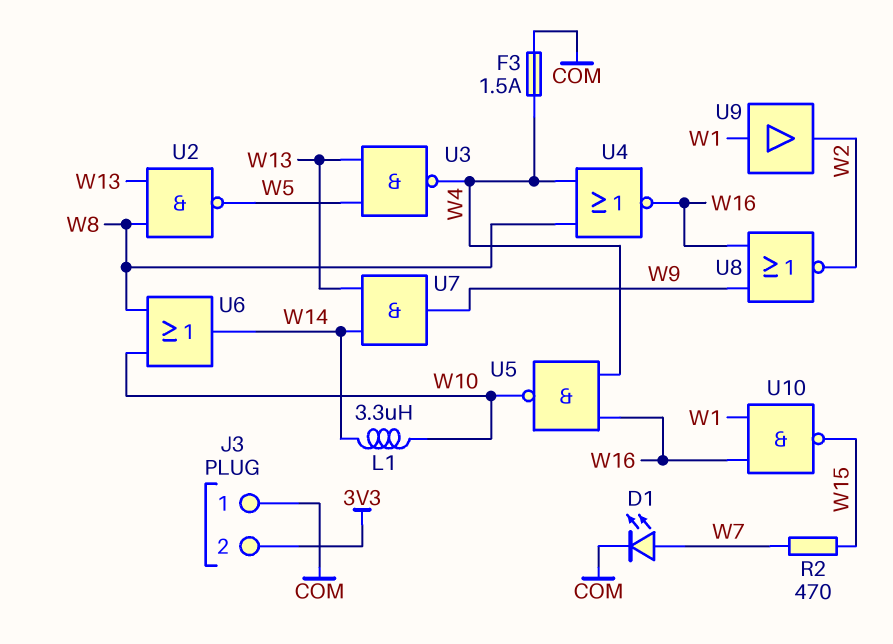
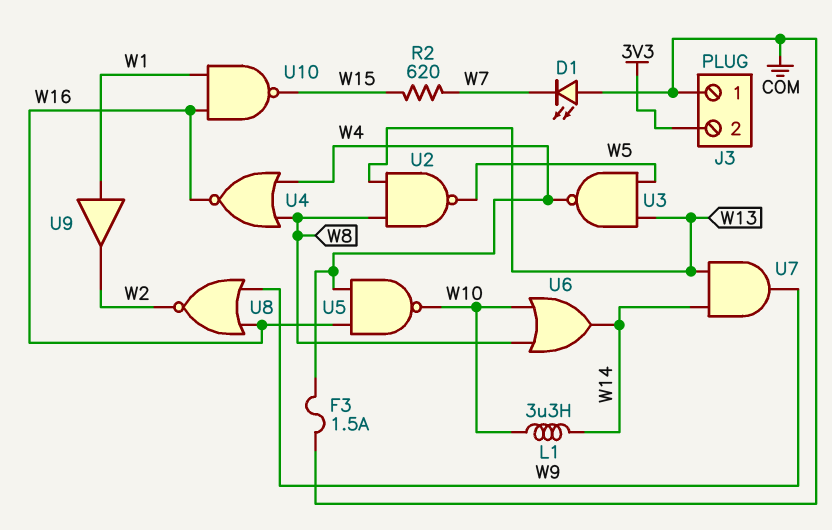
D1: LED (A W7, K COM) -> LED (A COM, K W7)
R2: 470 (W7, W15) -> 620 (W7, W15)

